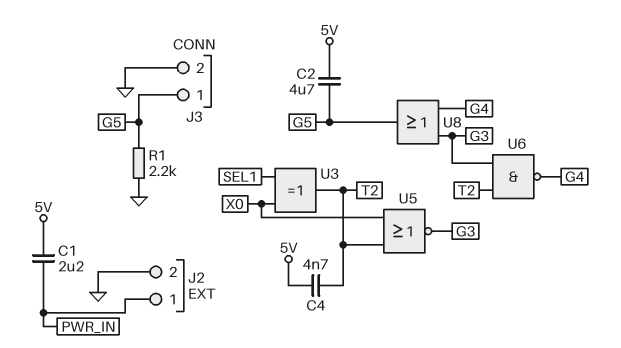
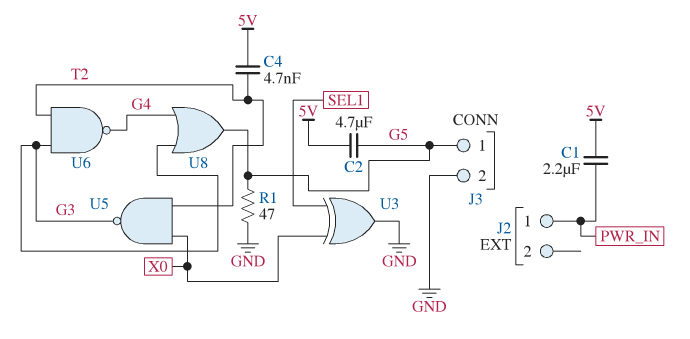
J2 pin 2: GND -> none
R1: 2.2k (G5, GND) -> 47 (G5, GND)
U3: XOR (in SEL1, in X0, out T2) -> XOR (in SEL1, in X0, out GND)
U5: NOR (in T2, in X0, out G3) -> NAND (in T2, in X0, out G3)

